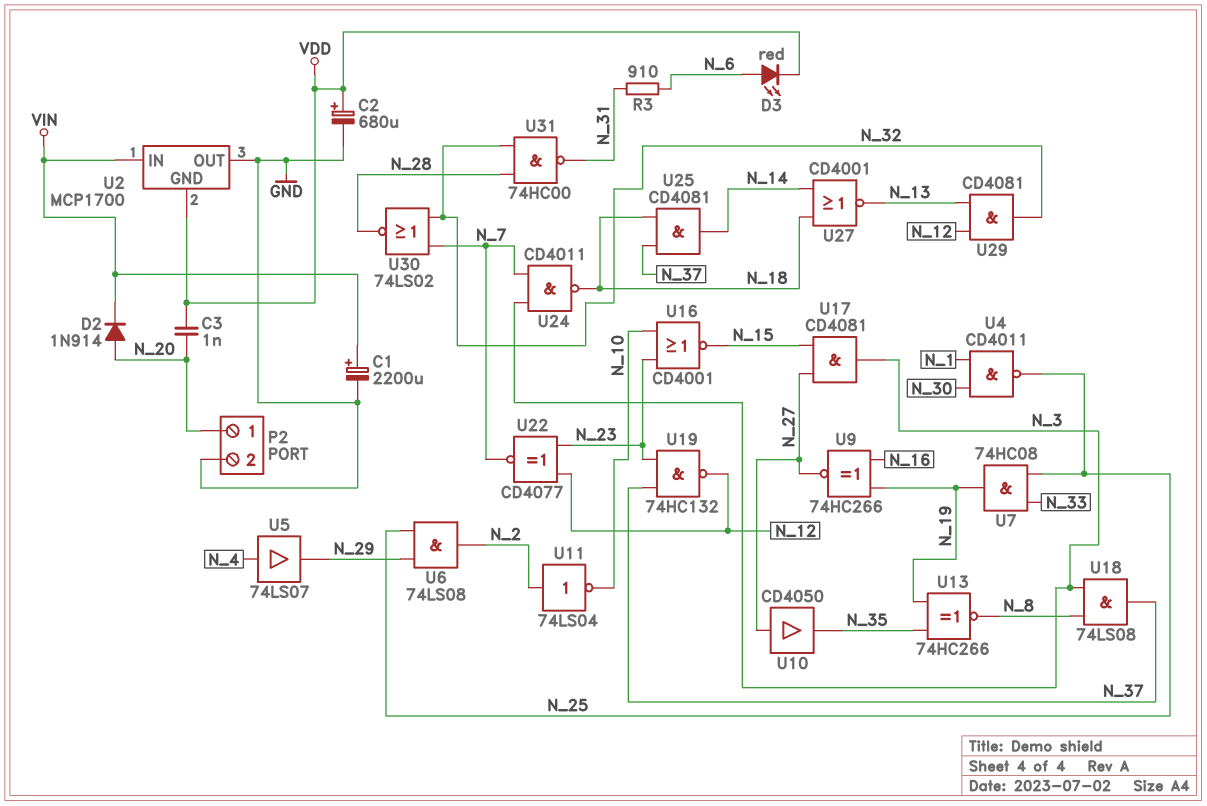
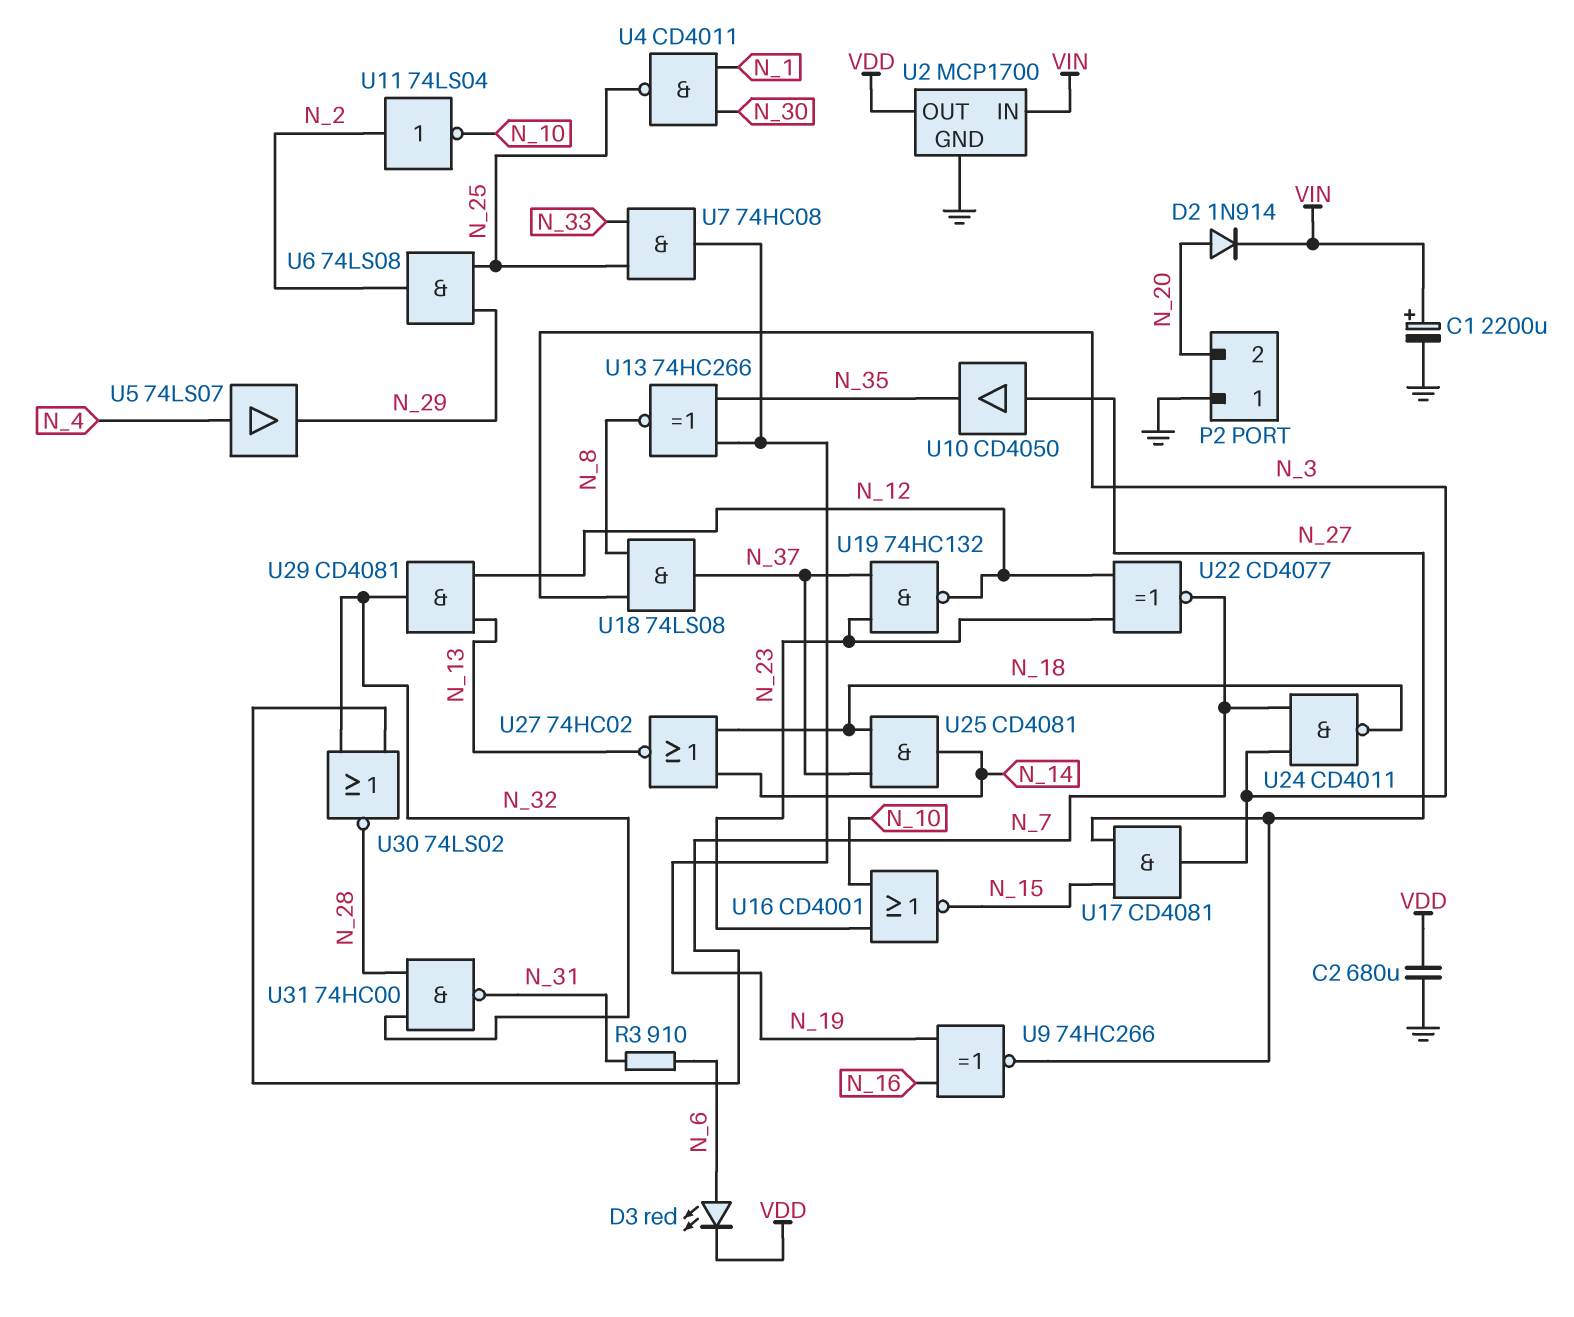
C2: 680uF (plus VDD, minus GND) -> 680uF (GND, VDD)
C3: 1nF (N_20, VDD) -> none
P2 pin 1: N_20 -> GND
P2 pin 2: GND -> N_20
U2 pin GND: VDD -> GND
U2 pin OUT: GND -> VDD
U27: NOR CD4001 (in N_14, in N_18, out N_13) -> NOR 74HC02 (in N_14, in N_18, out N_13)

